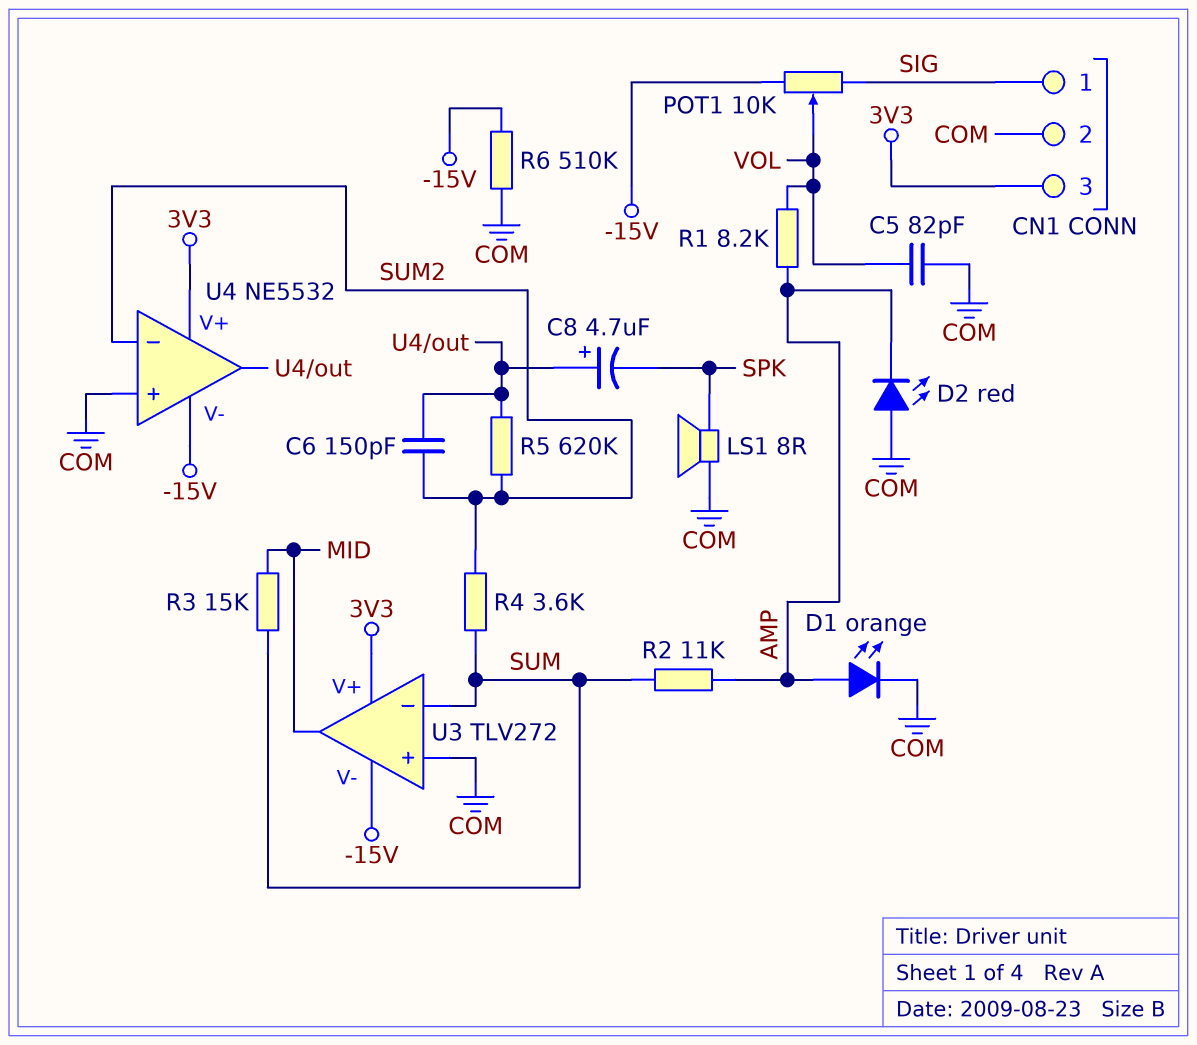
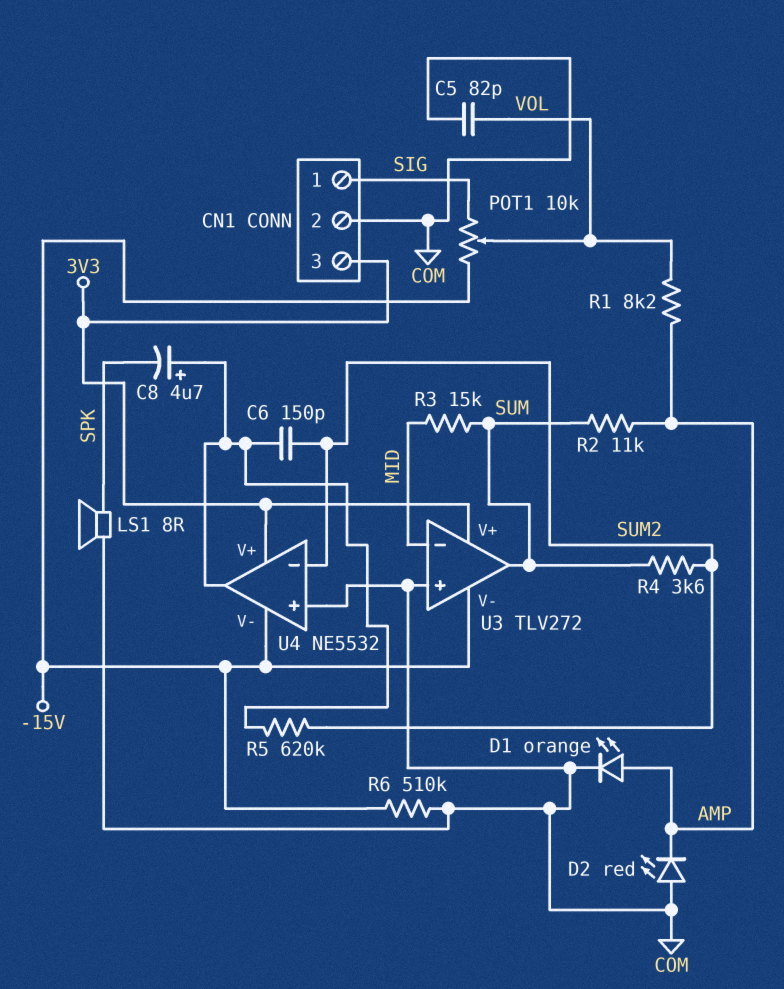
U3 pin in-: SUM -> MID
U3 pin out: MID -> SUM

